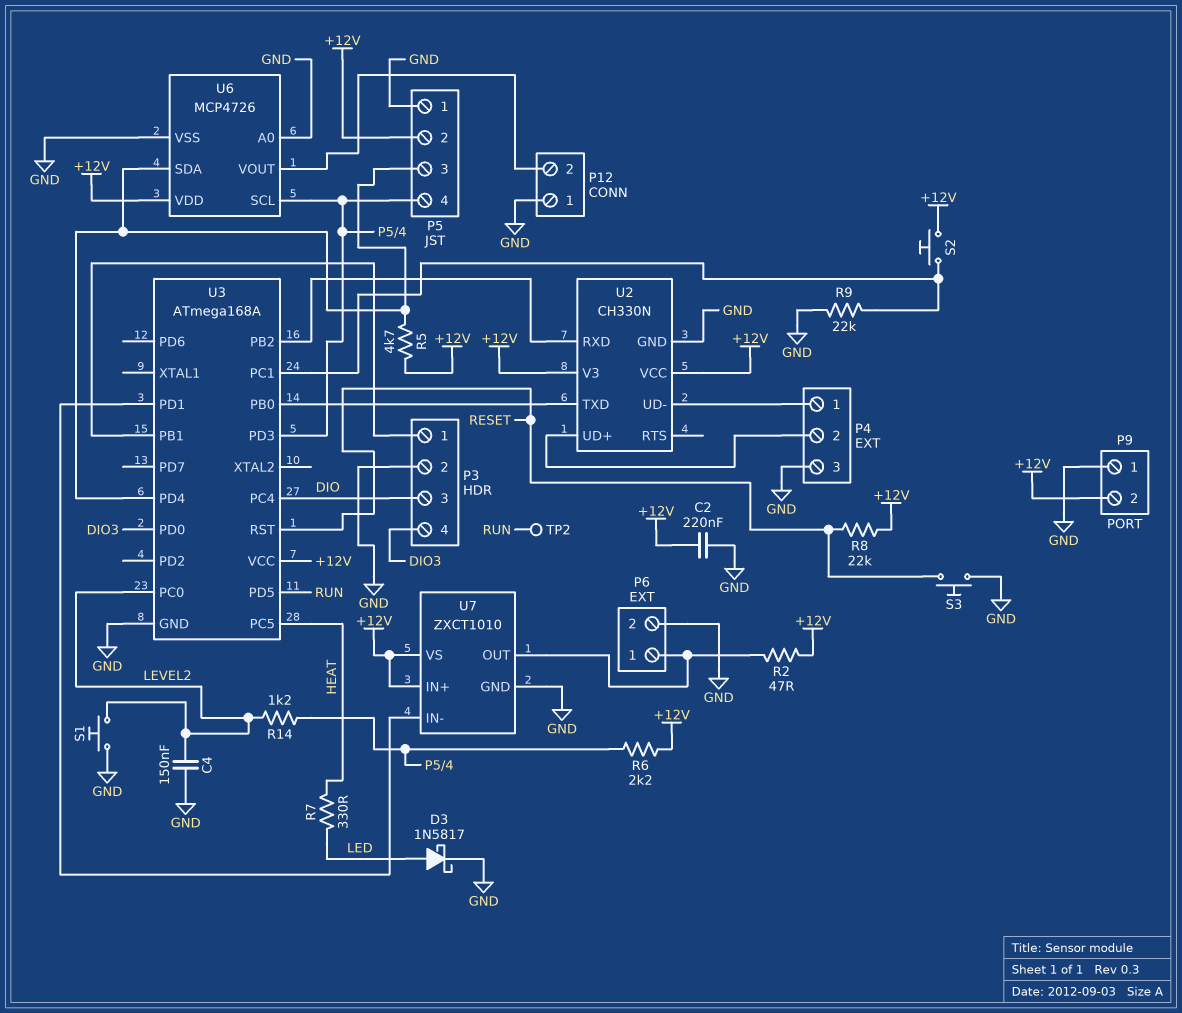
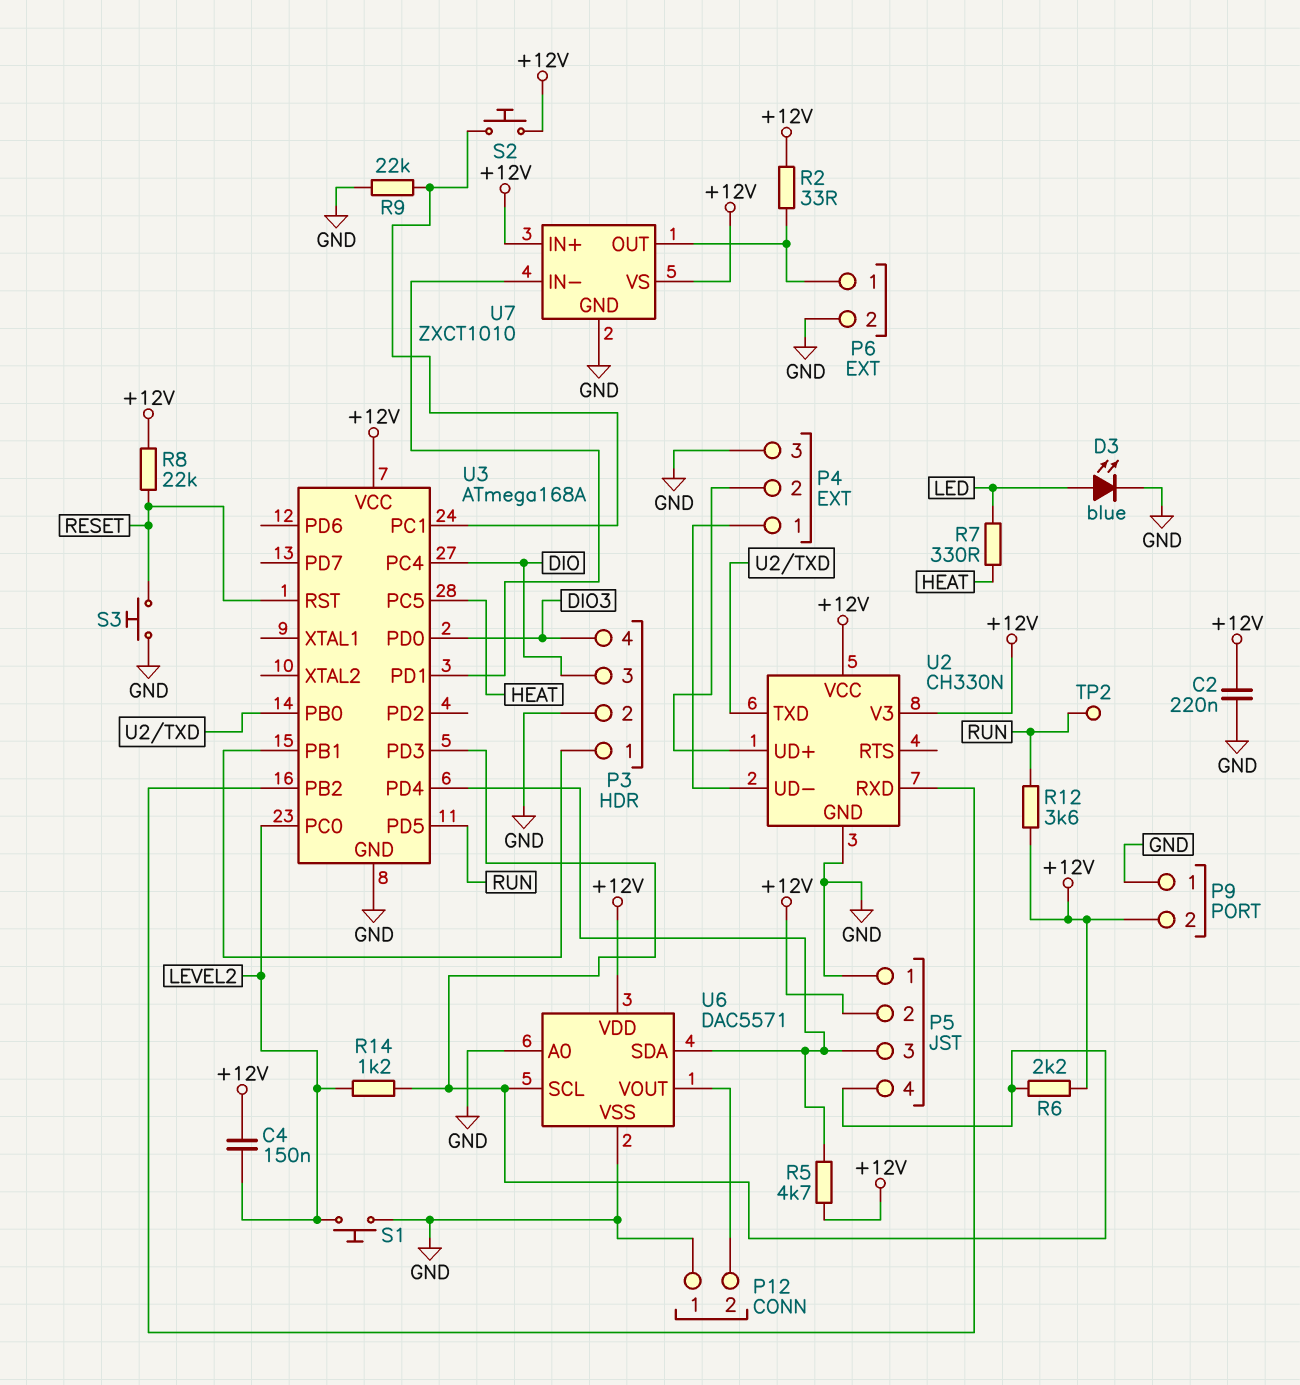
C4: 150nF (GND, LEVEL2) -> 150nF (+12V, LEVEL2)
D3: schottky 1N5817 (A LED, K GND) -> LED blue (A LED, K GND)
R2: 47 (+12V, P6/1) -> 33 (+12V, P6/1)
R12: none -> 3.6k (+12V, RUN)
U6: MCP4726 -> DAC5571

